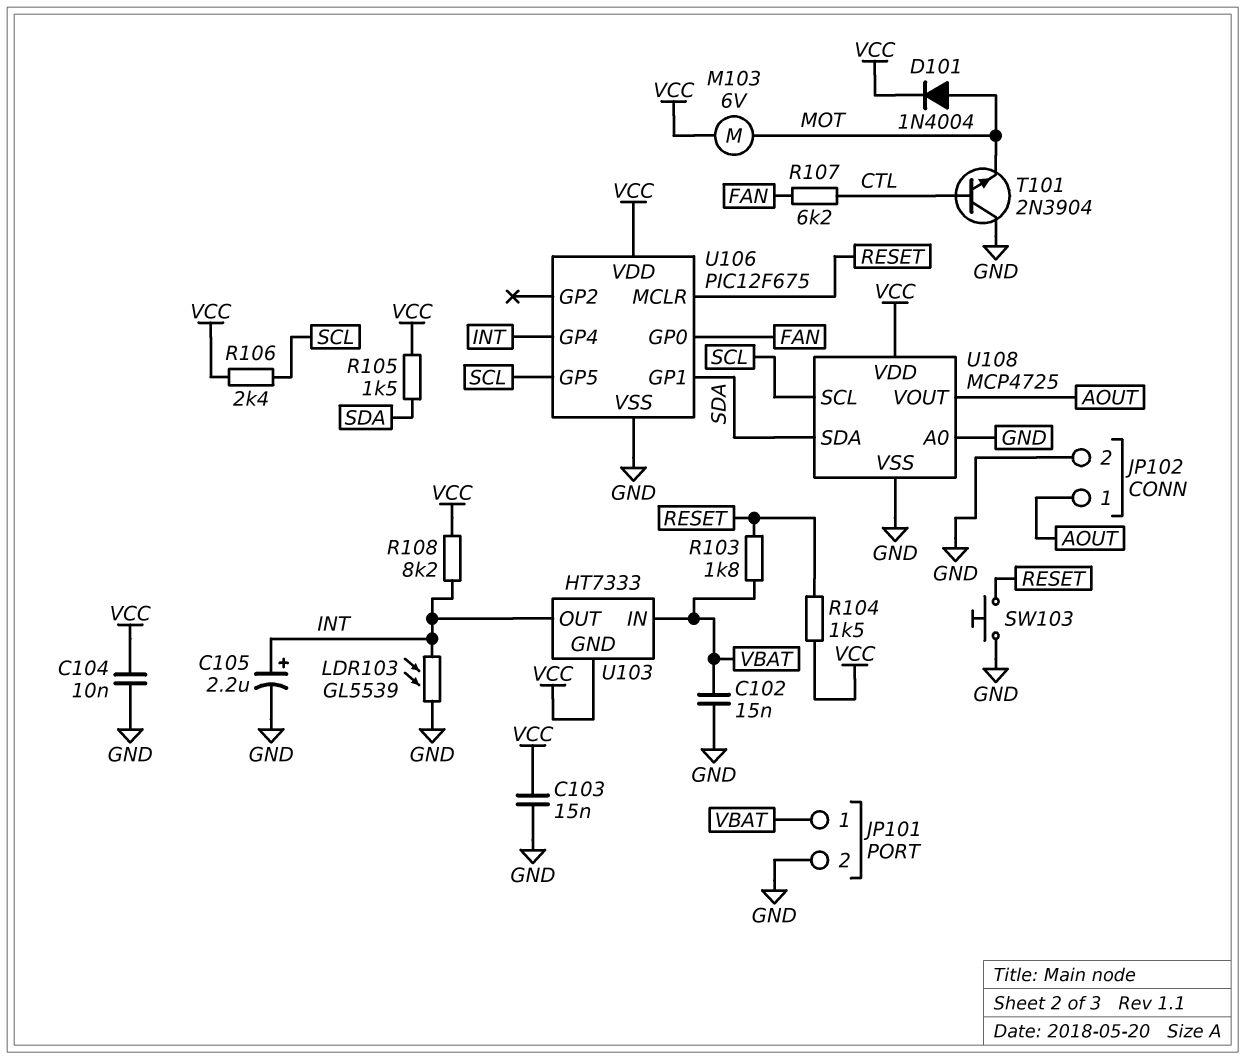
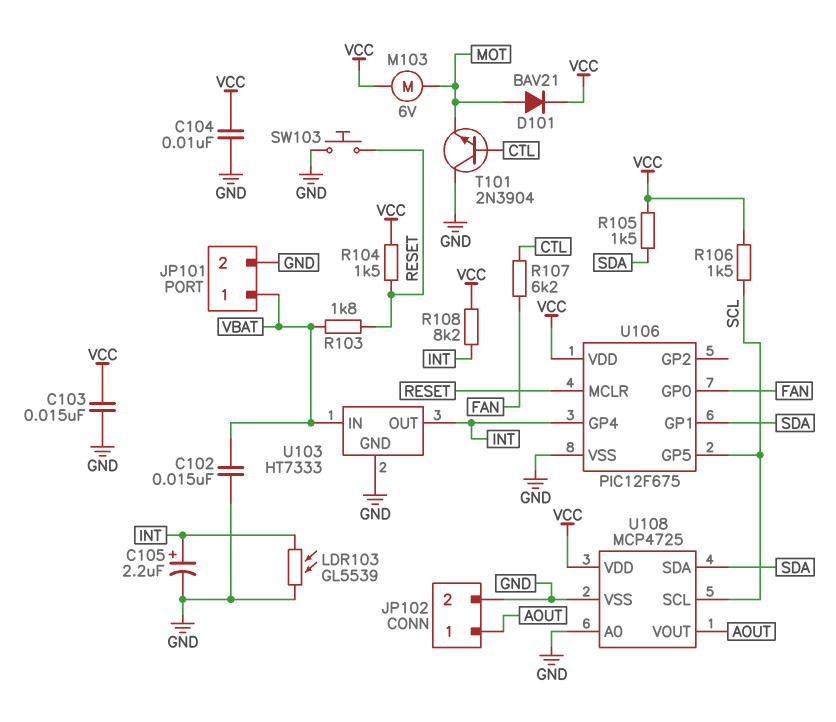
D101: diode 1N4004 (A MOT, K VCC) -> diode BAV21 (A MOT, K VCC)
R106: 2.4k (SCL, VCC) -> 1.5k (SCL, VCC)
U103 pin GND: VCC -> GND

